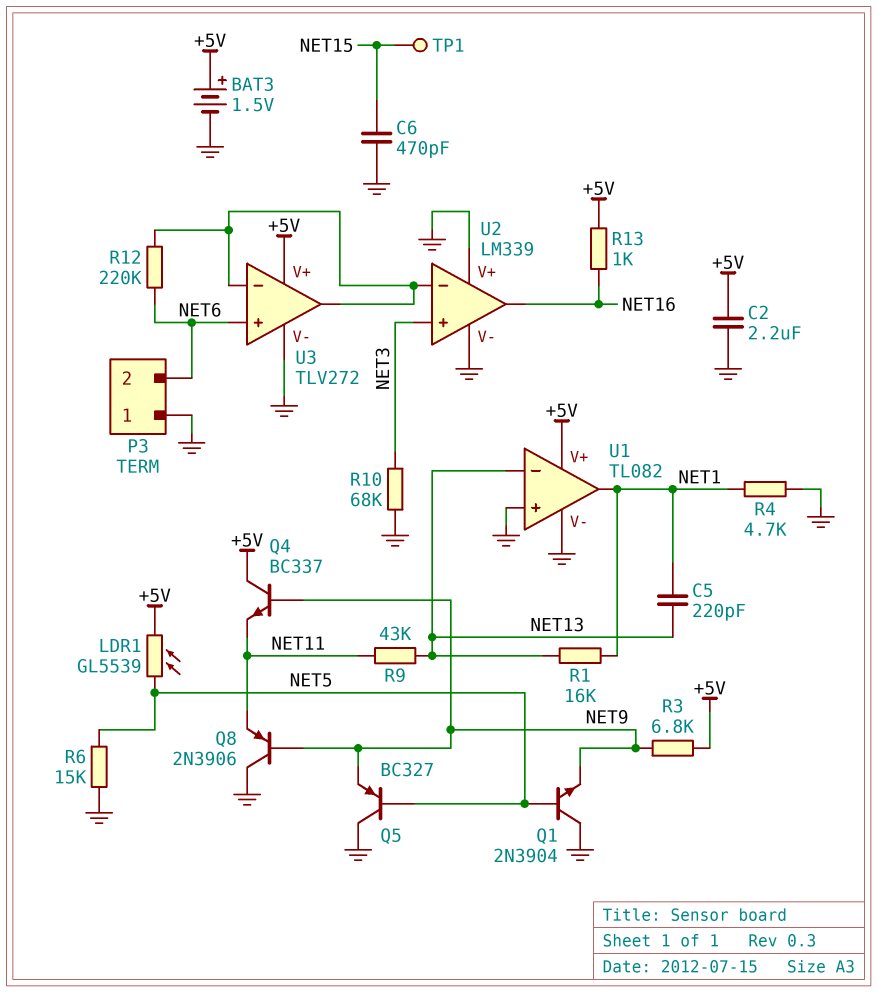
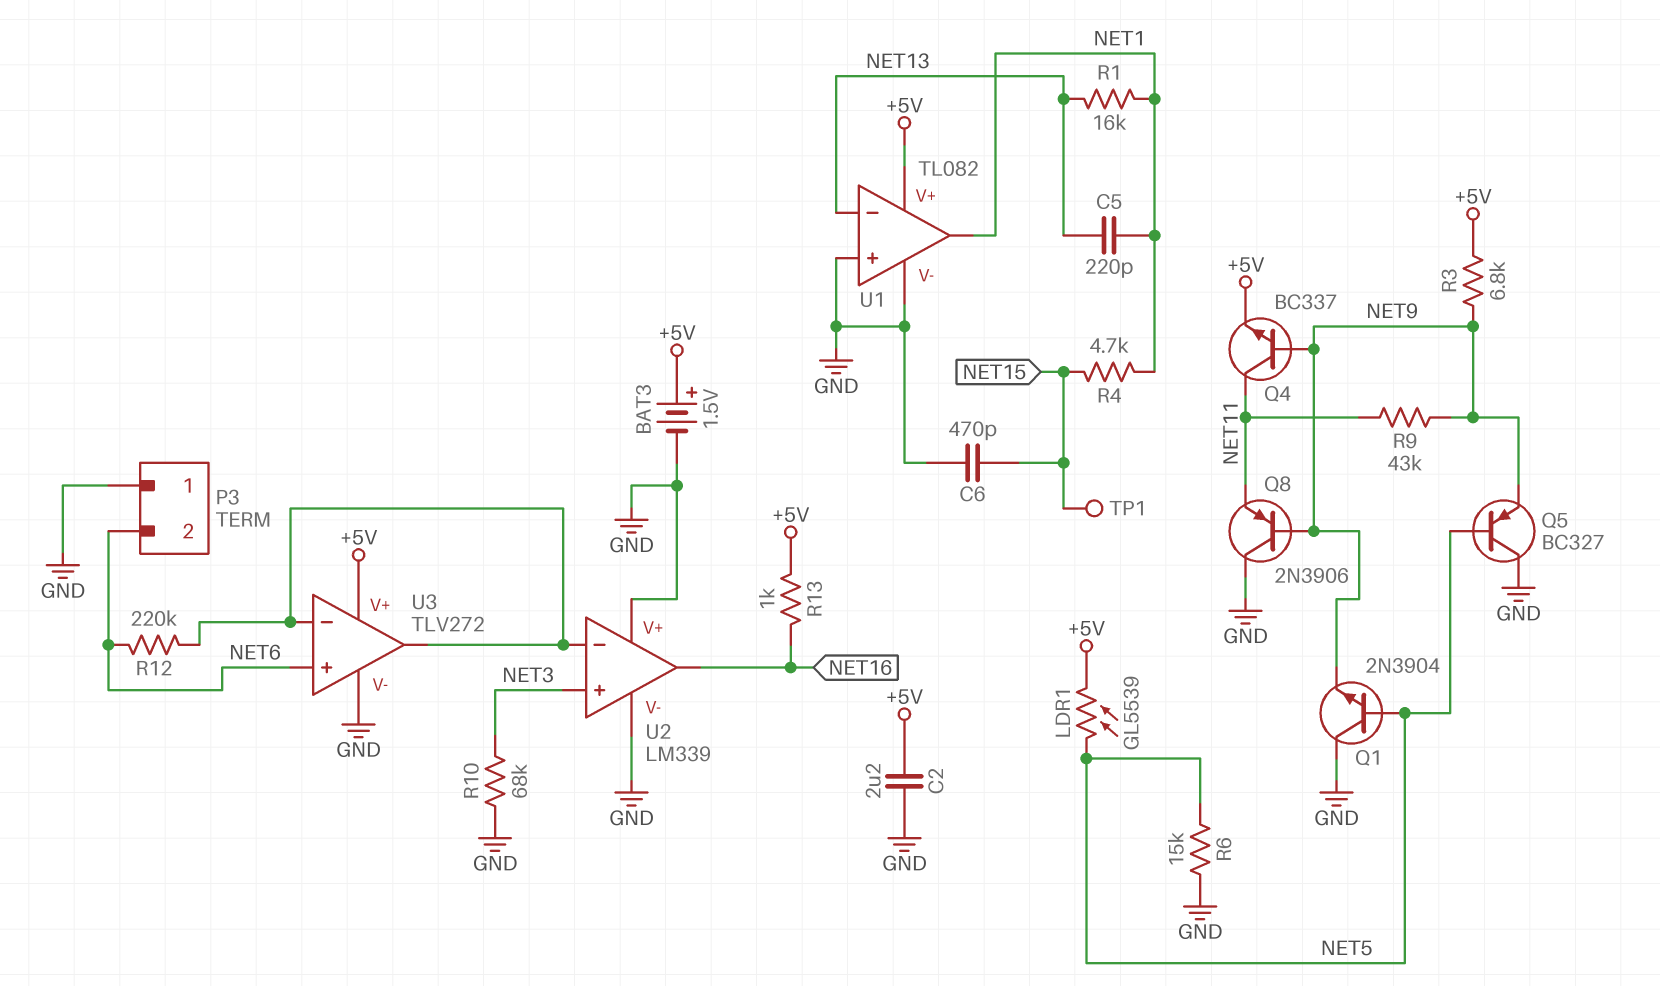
Q4: NPN BC337 (B NET9, C +5V, E NET11) -> NPN BC337 (B NET9, C NET11, E +5V)
R4: 4.7k (GND, NET1) -> 4.7k (NET1, NET15)
R9: 43k (NET11, NET13) -> 43k (NET9, NET11)

